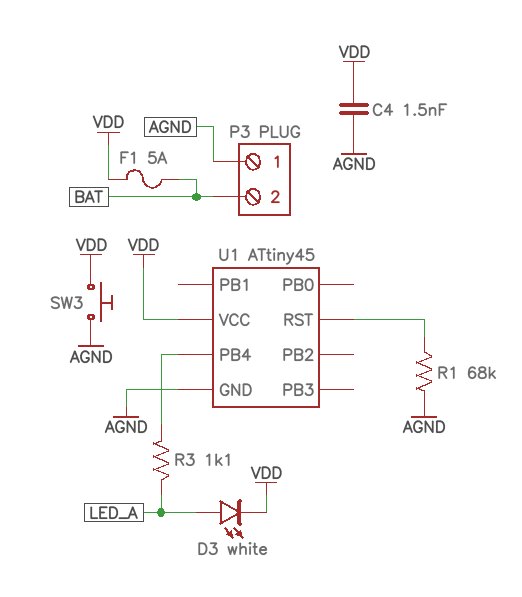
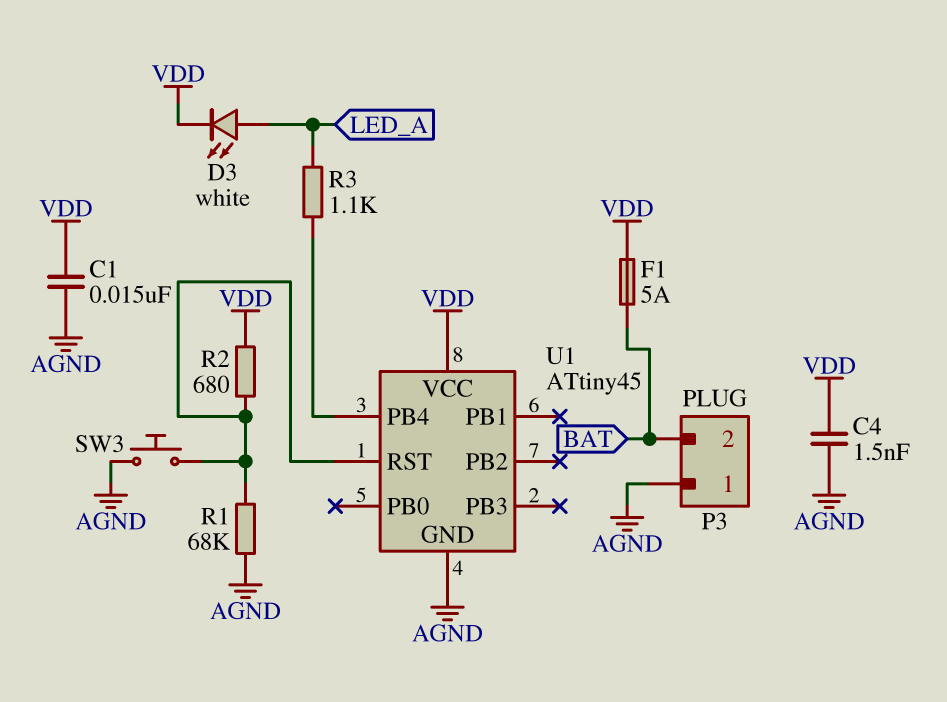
C1: none -> 15nF (AGND, VDD)
R2: none -> 680 (U1/RST, VDD)
SW3: button (AGND, VDD) -> button (AGND, U1/RST)

